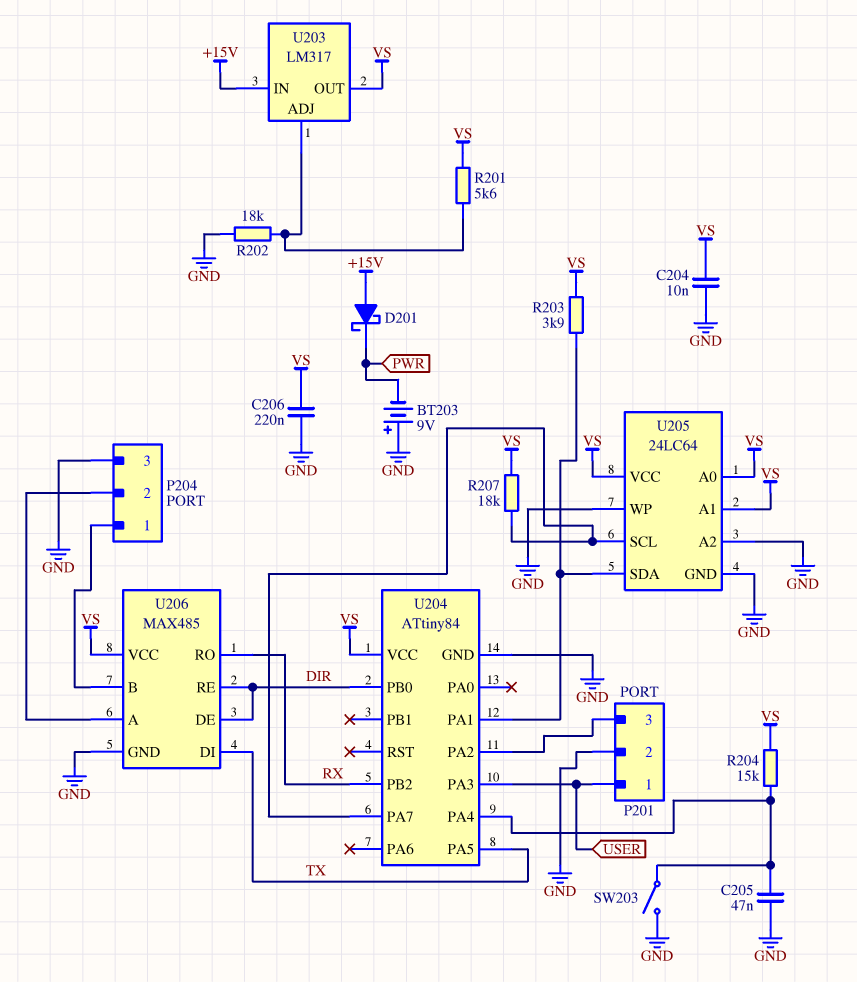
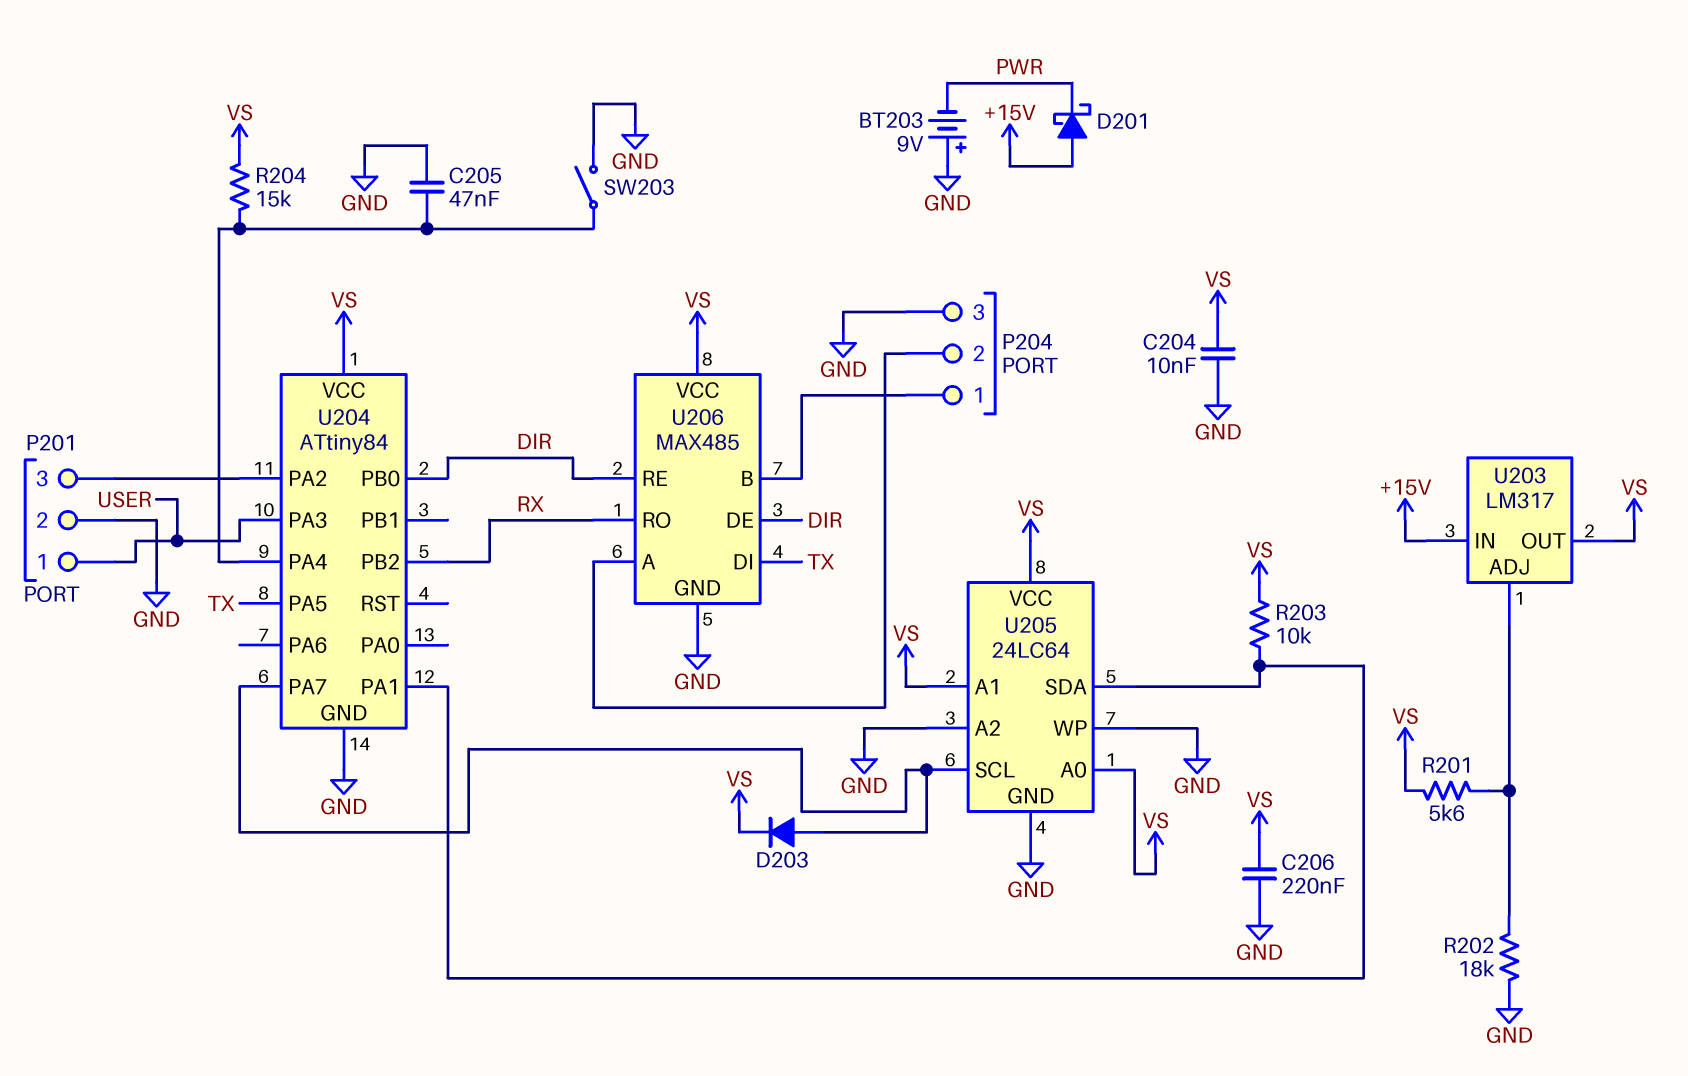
D203: none -> diode (A U204/PA7, K VS)
R203: 3.9k (U204/PA1, VS) -> 10k (U204/PA1, VS)
R207: 18k (U204/PA7, VS) -> none

